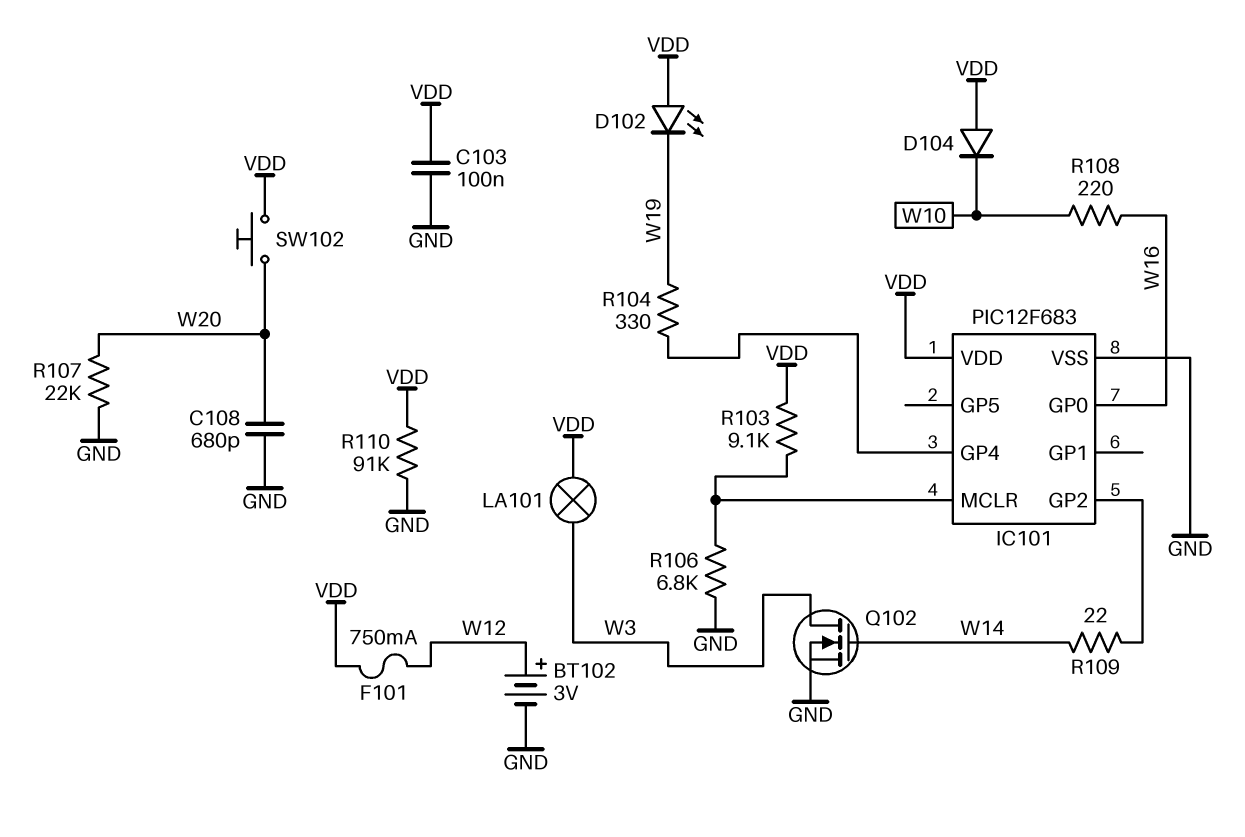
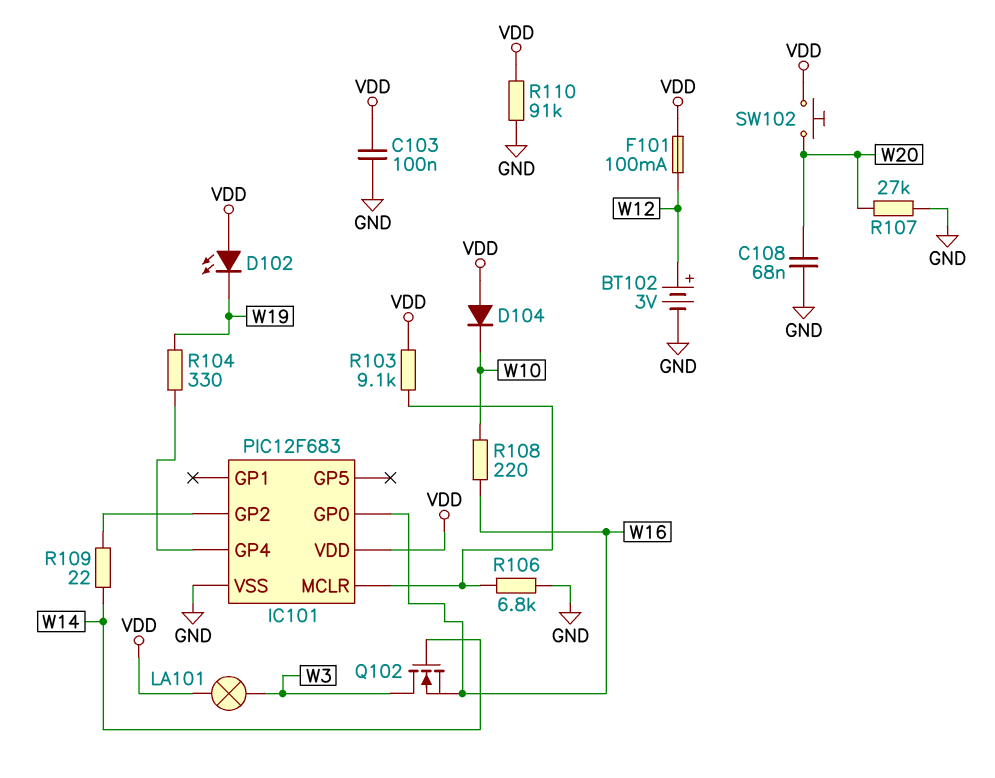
C108: 680pF (GND, W20) -> 68nF (GND, W20)
F101: 750mA (VDD, W12) -> 100mA (VDD, W12)
Q102: NMOS (G W14, D W3, S GND) -> NMOS (G W14, D W3, S W16)
R107: 22k (GND, W20) -> 27k (GND, W20)

